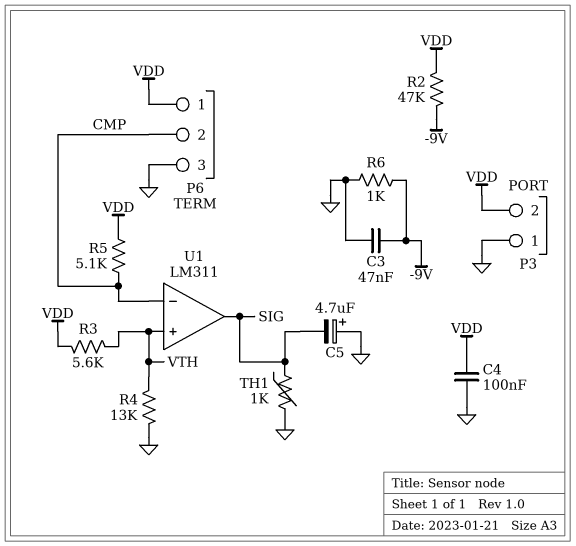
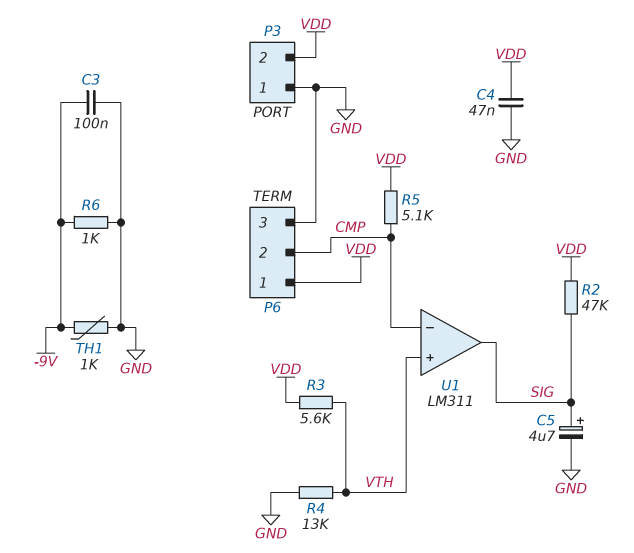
C3: 47nF (-9V, GND) -> 100nF (-9V, GND)
C4: 100nF (GND, VDD) -> 47nF (GND, VDD)
C5: 4.7uF (plus GND, minus SIG) -> 4.7uF (plus SIG, minus GND)
R2: 47k (-9V, VDD) -> 47k (SIG, VDD)
TH1: 1k (GND, SIG) -> 1k (-9V, GND)

